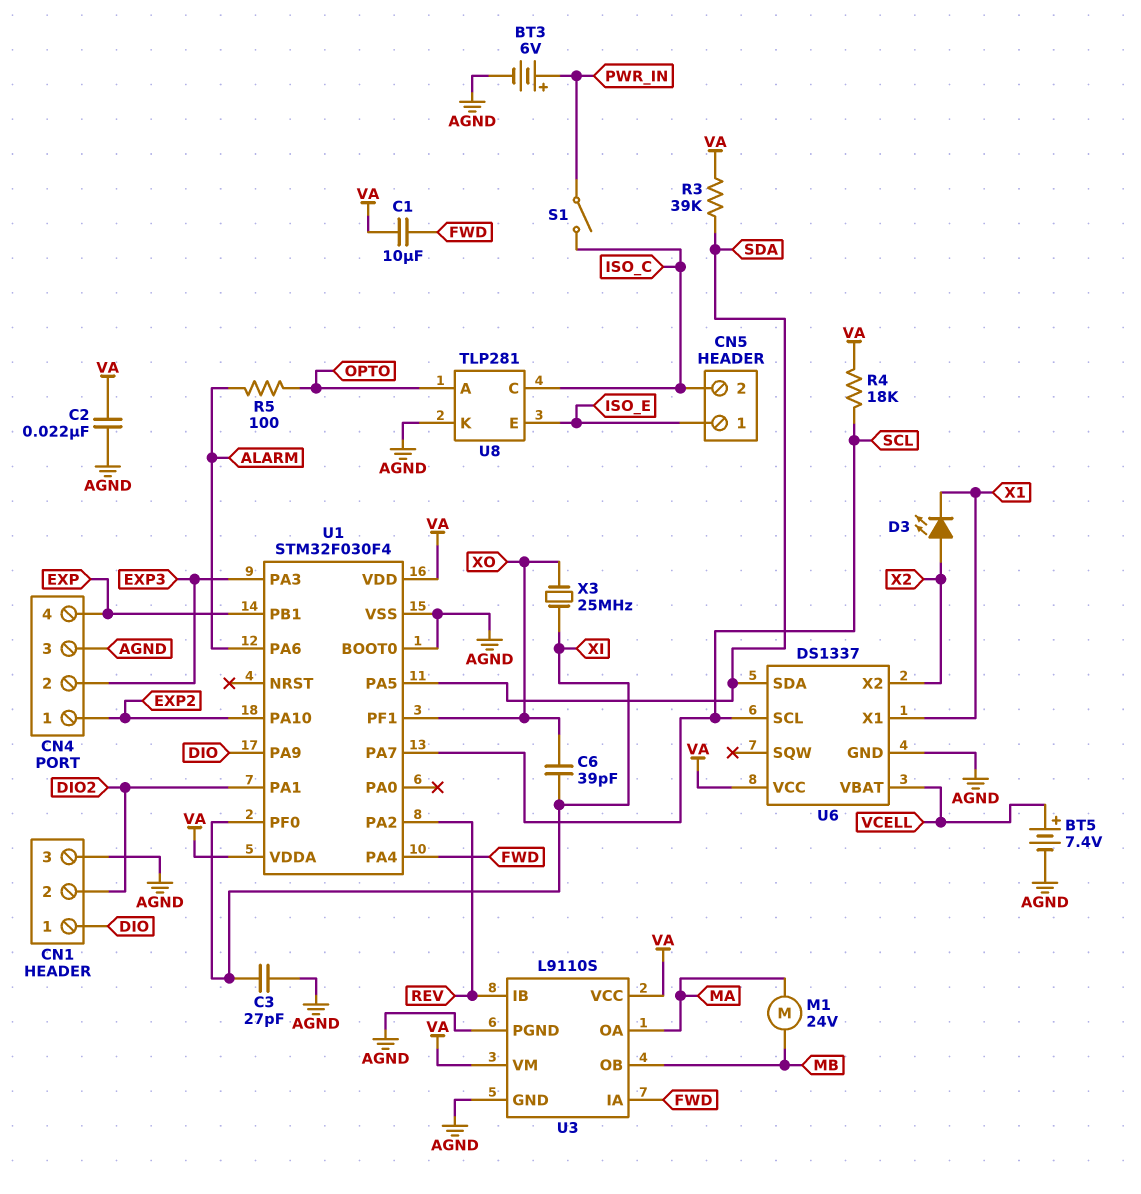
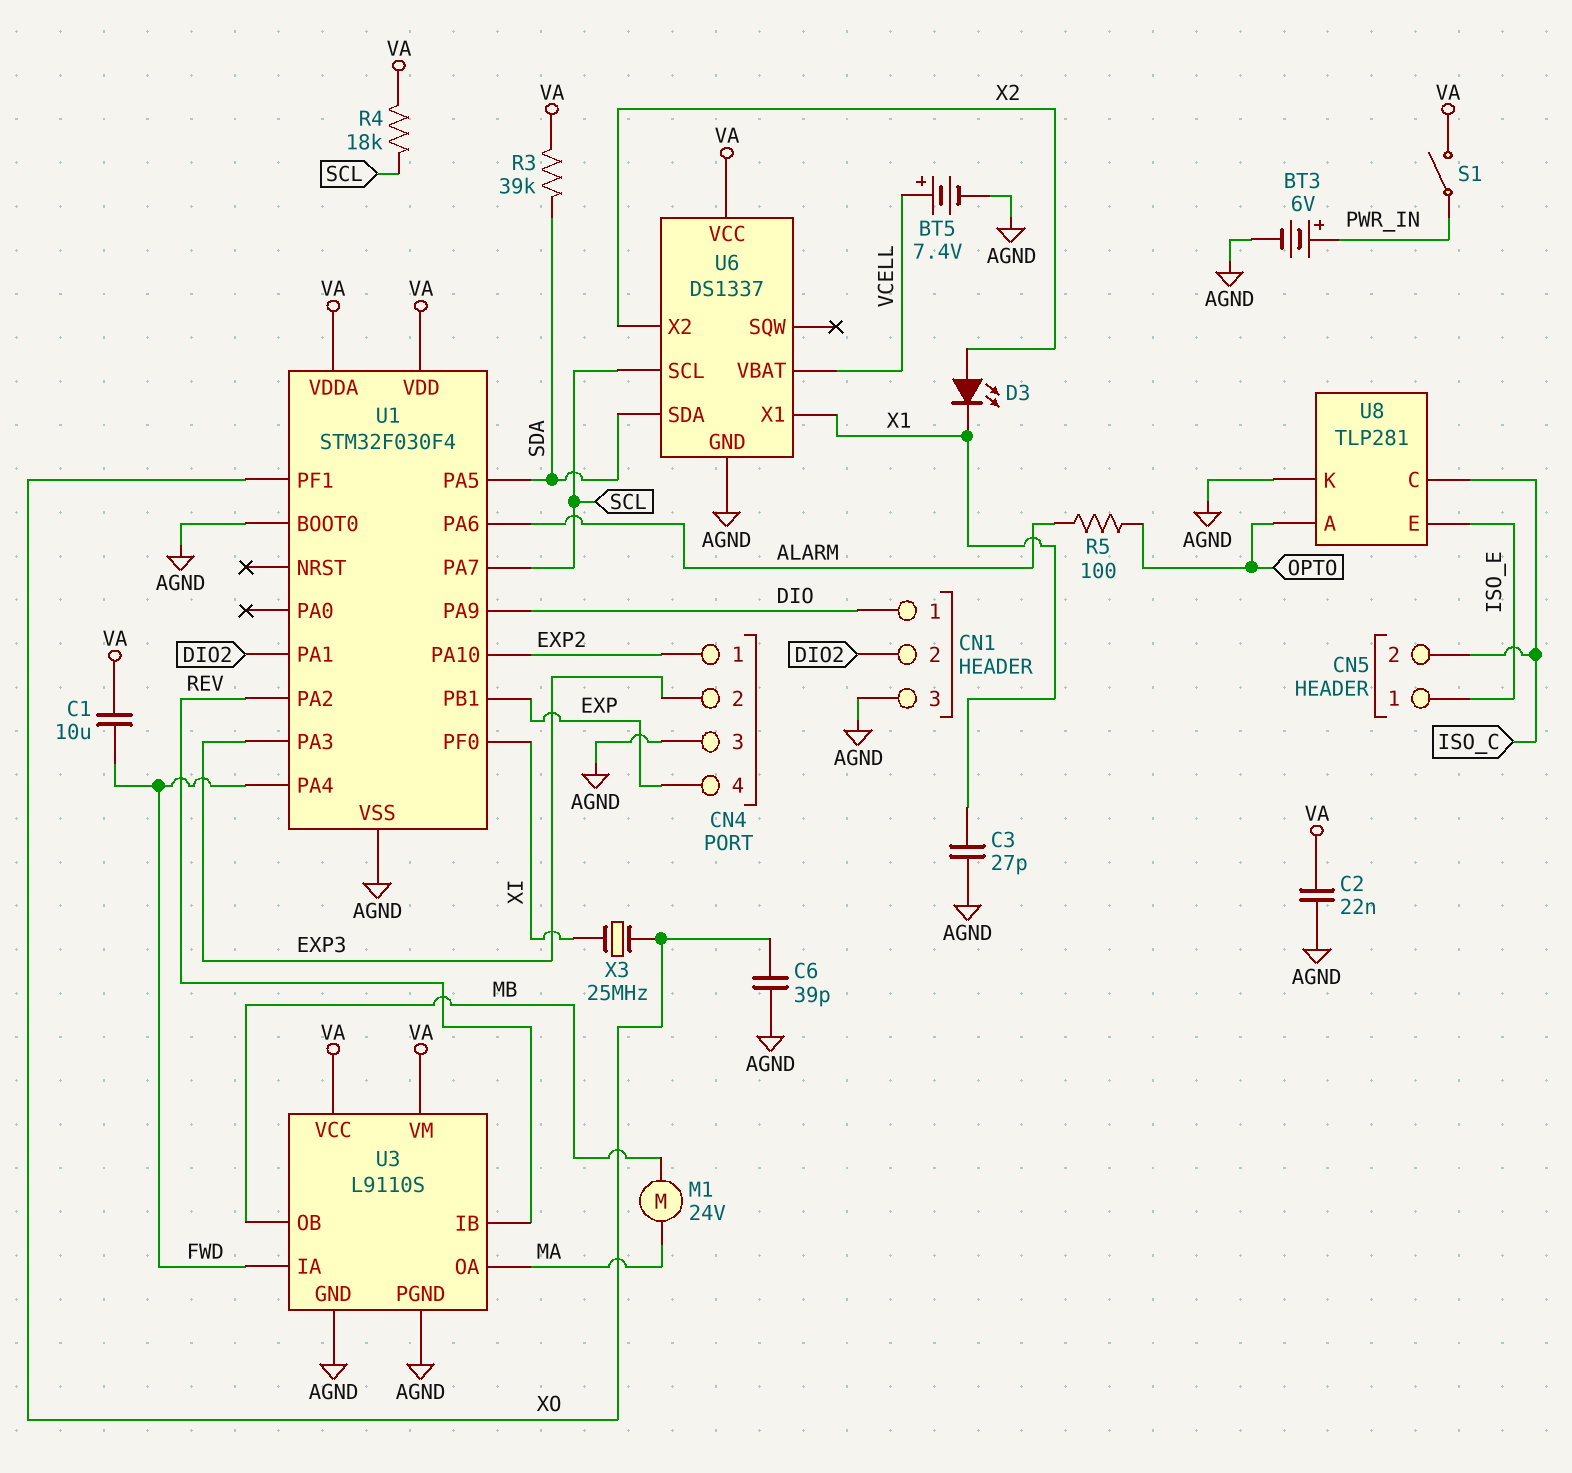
C3: 27pF (AGND, XI) -> 27pF (AGND, X1)
C6: 39pF (XI, XO) -> 39pF (AGND, XO)
S1: switch (ISO_C, PWR_IN) -> switch (PWR_IN, VA)

